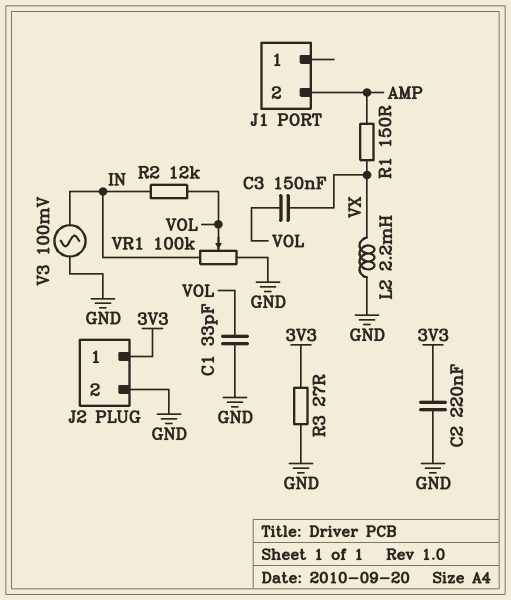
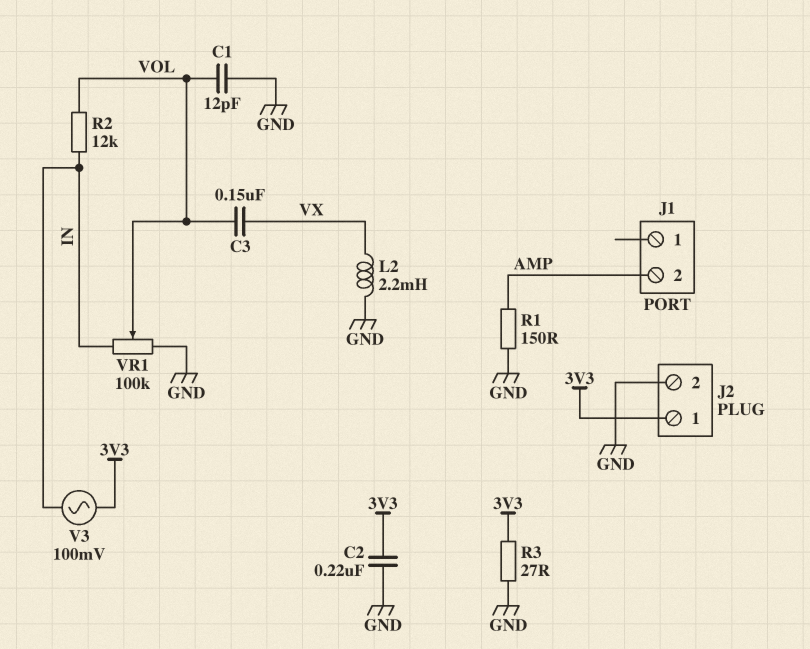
C1: 33pF (GND, VOL) -> 12pF (GND, VOL)
R1: 150 (AMP, VX) -> 150 (AMP, GND)
V3: AC 100mV (GND, IN) -> AC 100mV (3V3, IN)

